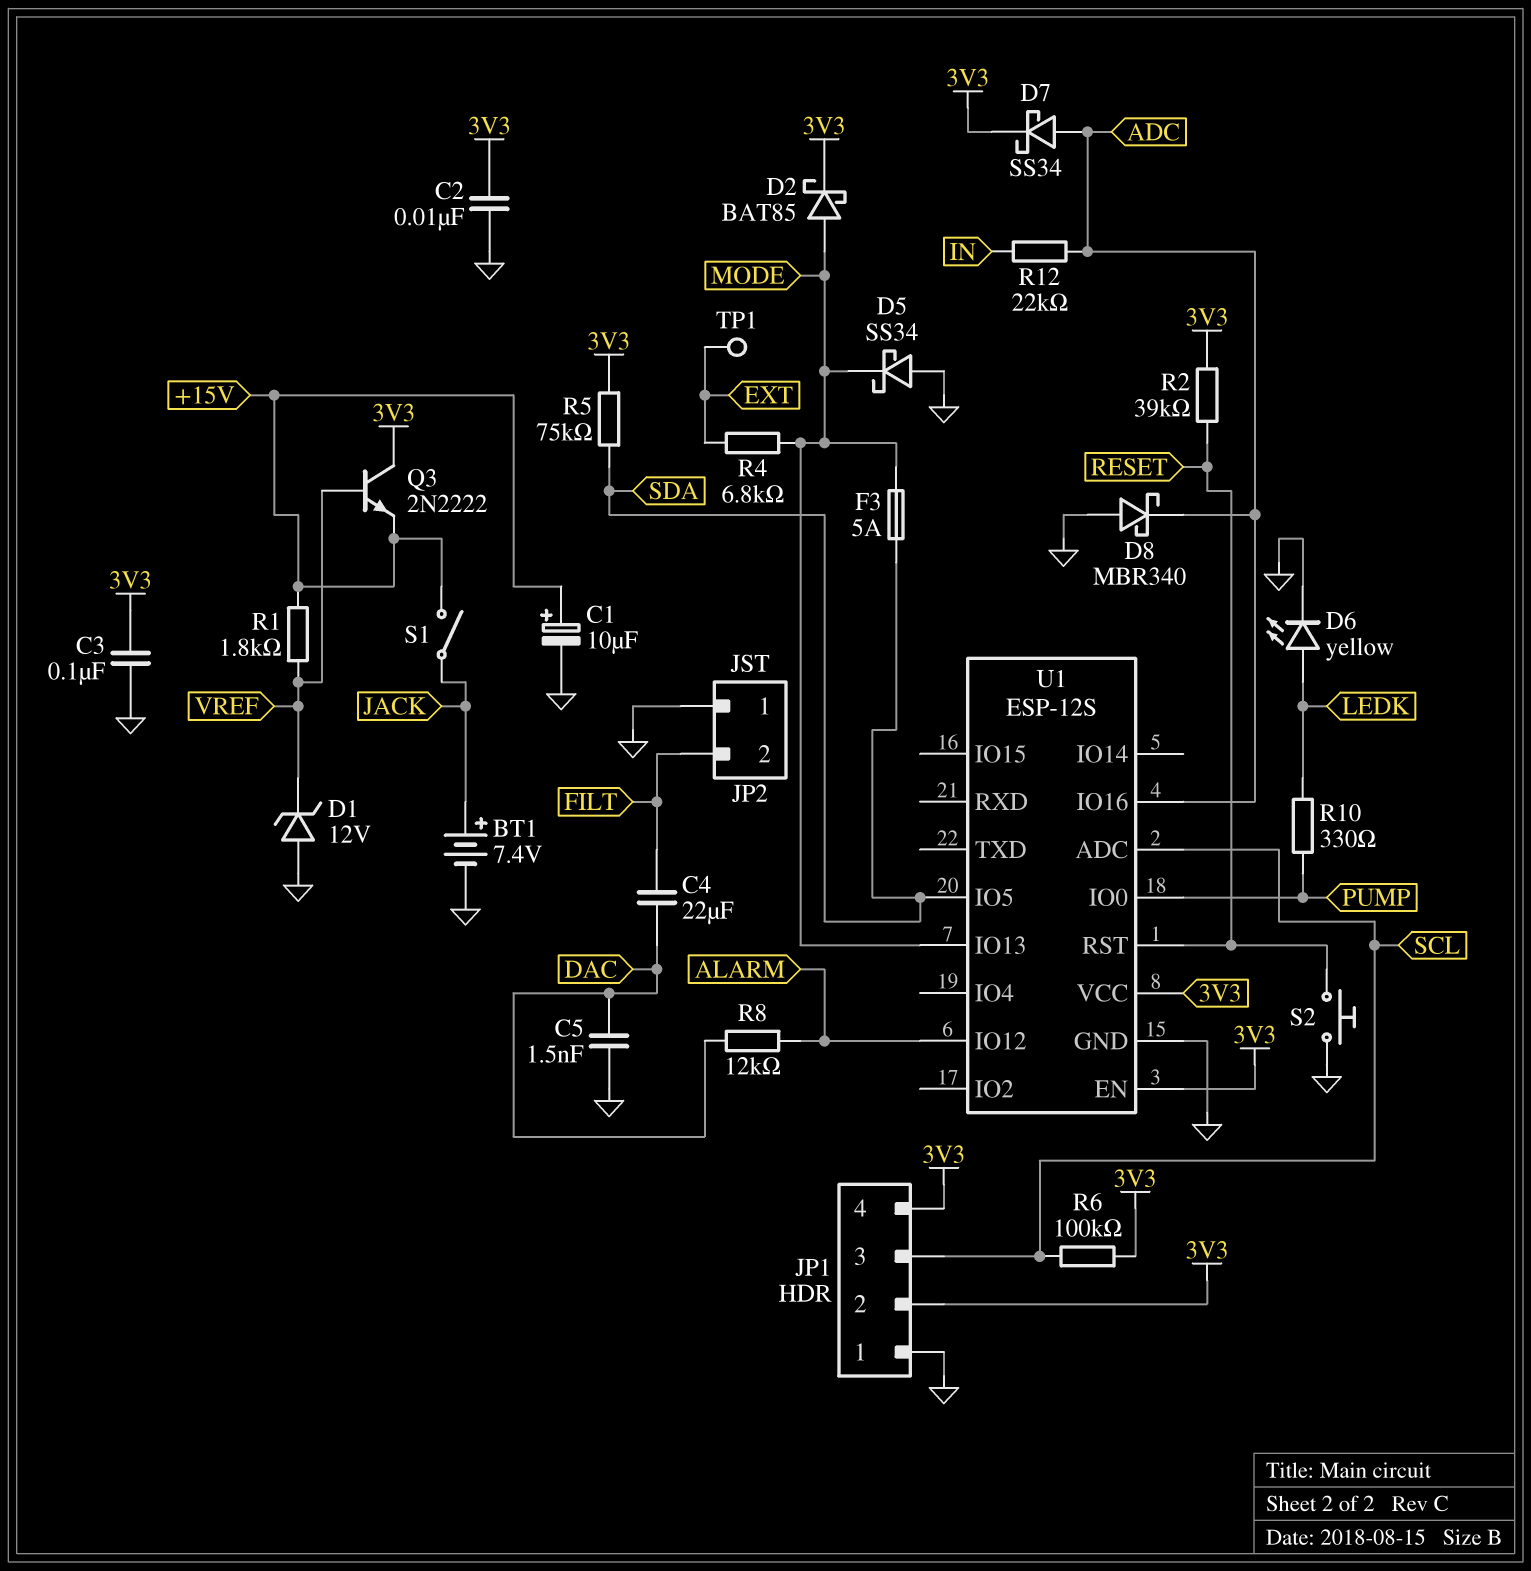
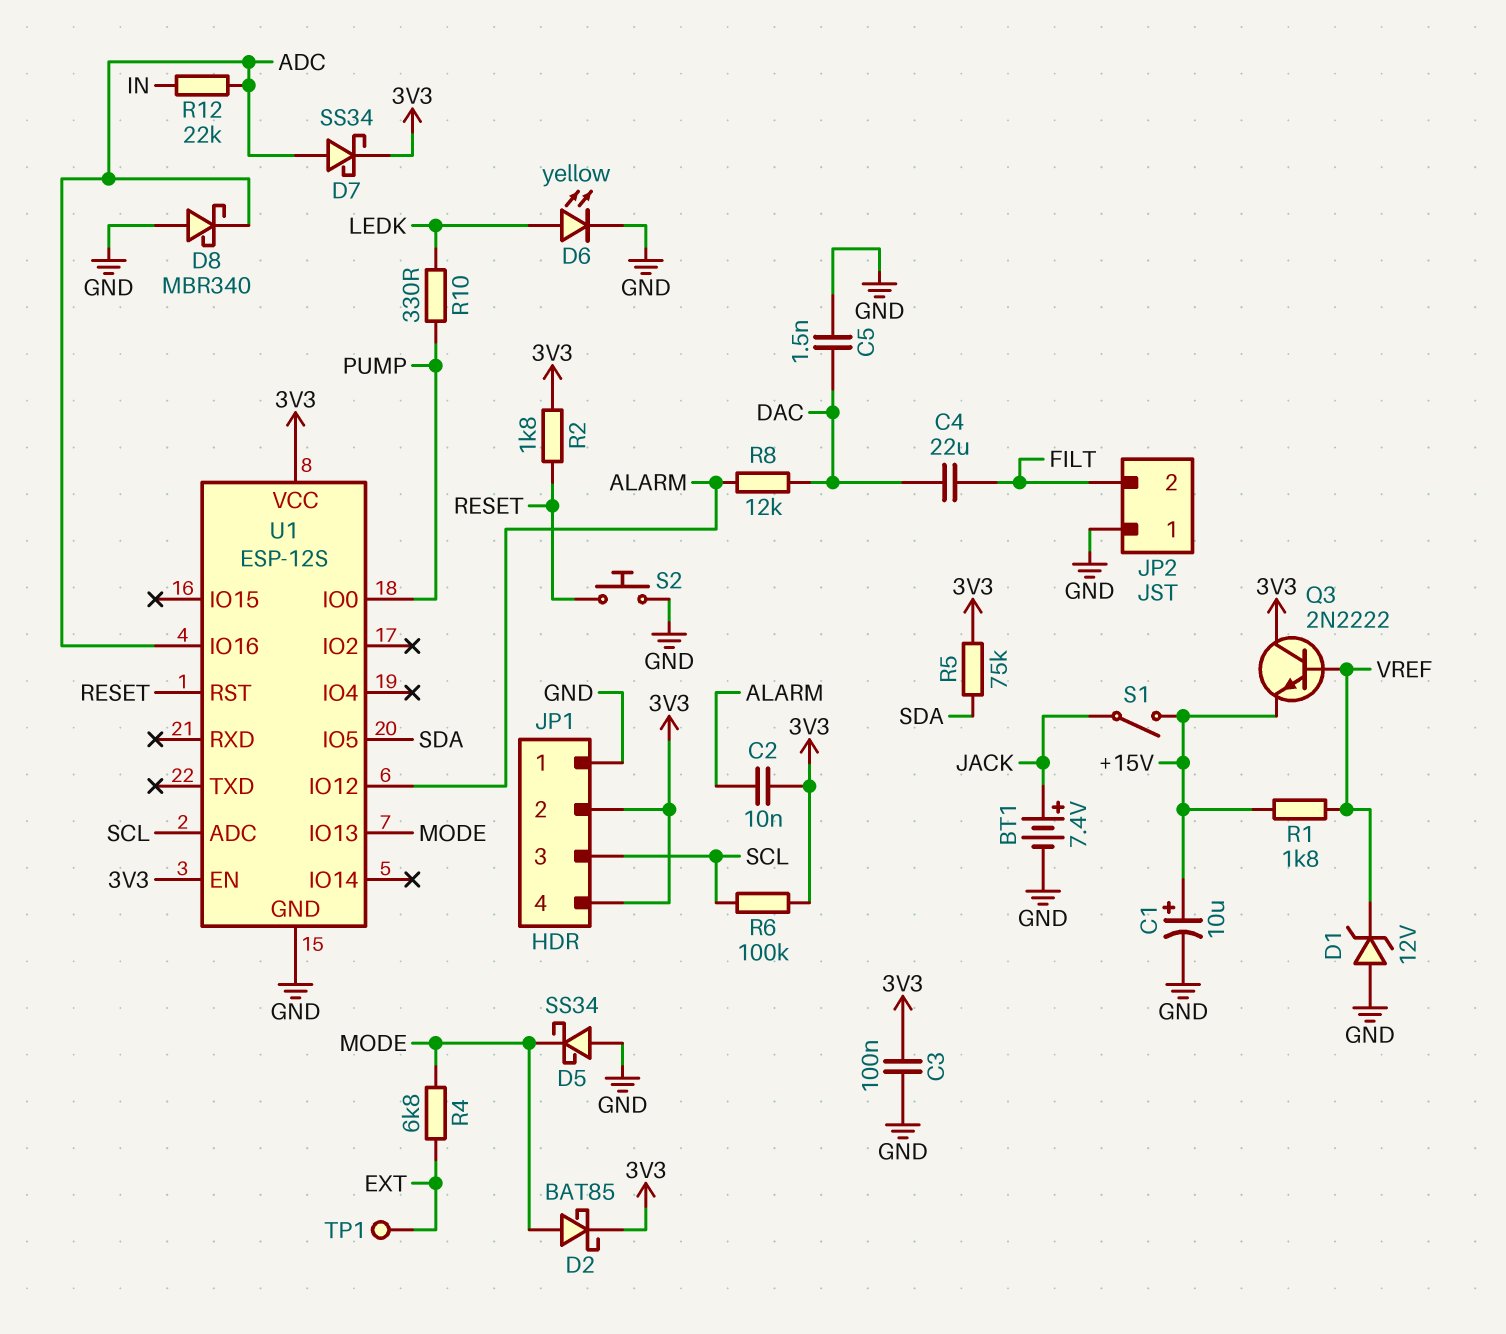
C2: 10nF (3V3, GND) -> 10nF (3V3, ALARM)
F3: 5A (MODE, SDA) -> none
R2: 39k (3V3, RESET) -> 1.8k (3V3, RESET)

